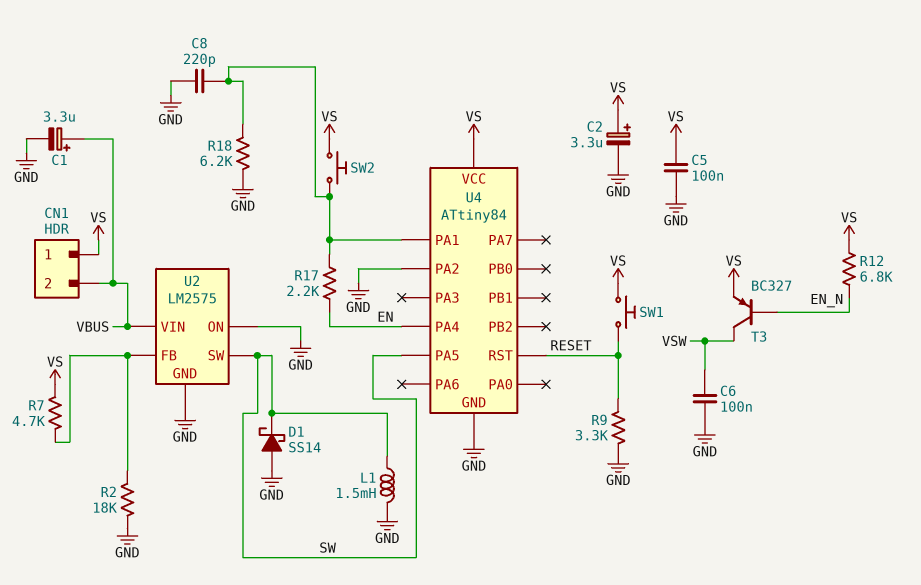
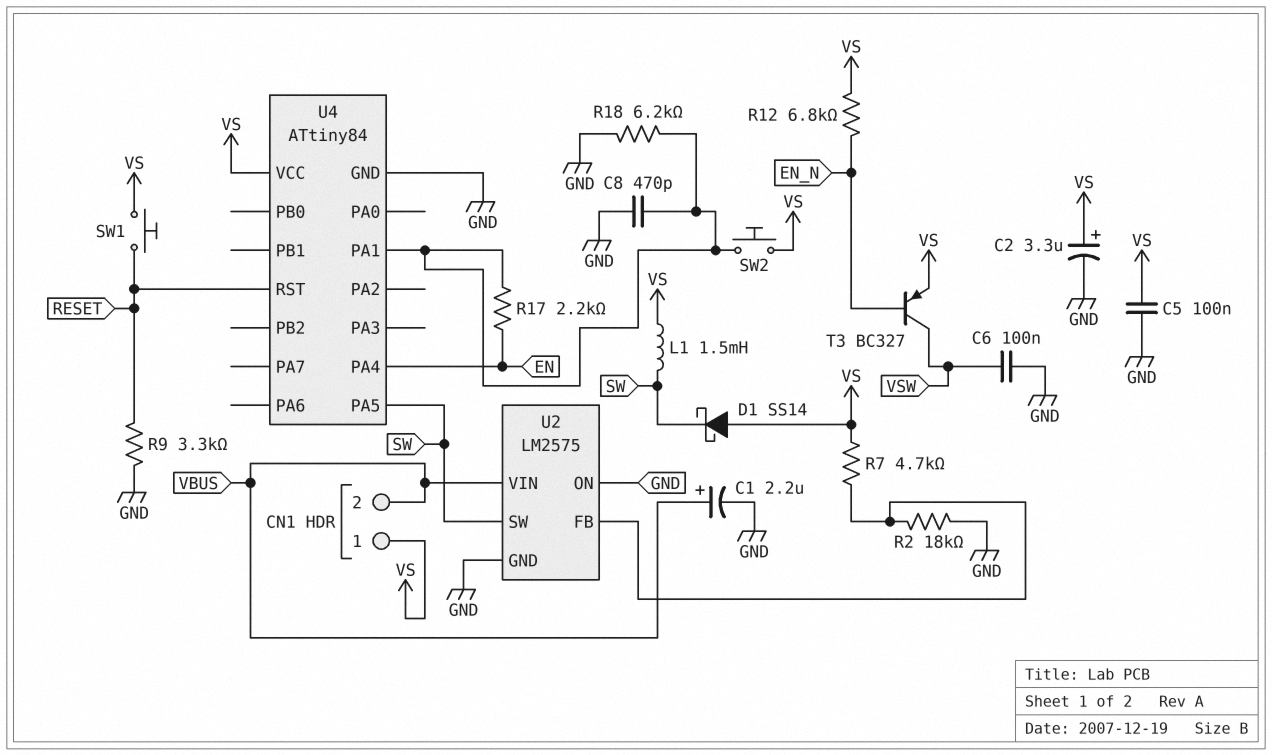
C1: 3.3uF (plus VBUS, minus GND) -> 2.2uF (plus VBUS, minus GND)
C8: 220pF (GND, U4/PA1) -> 470pF (GND, U4/PA1)
D1: schottky SS14 (A GND, K SW) -> schottky SS14 (A VS, K SW)
L1: 1.5mH (GND, SW) -> 1.5mH (SW, VS)
U4 pin PA2: GND -> none

